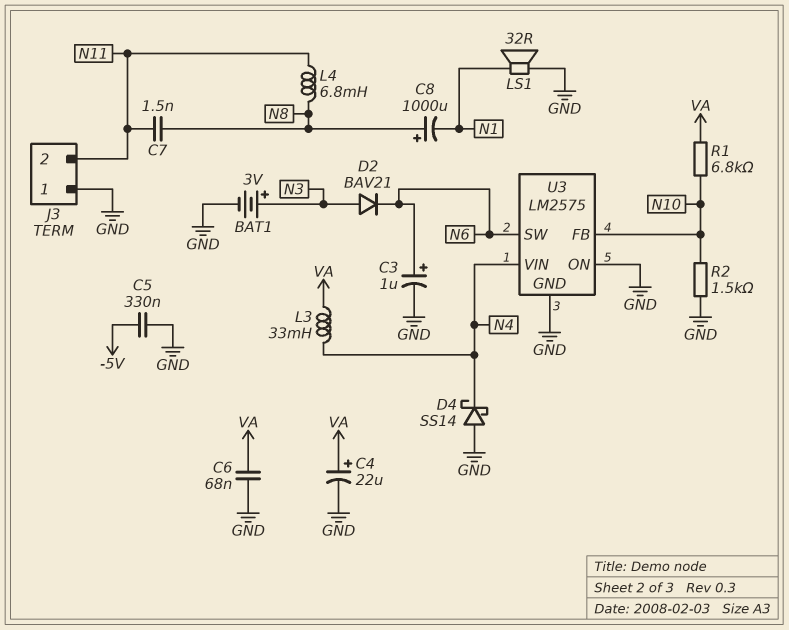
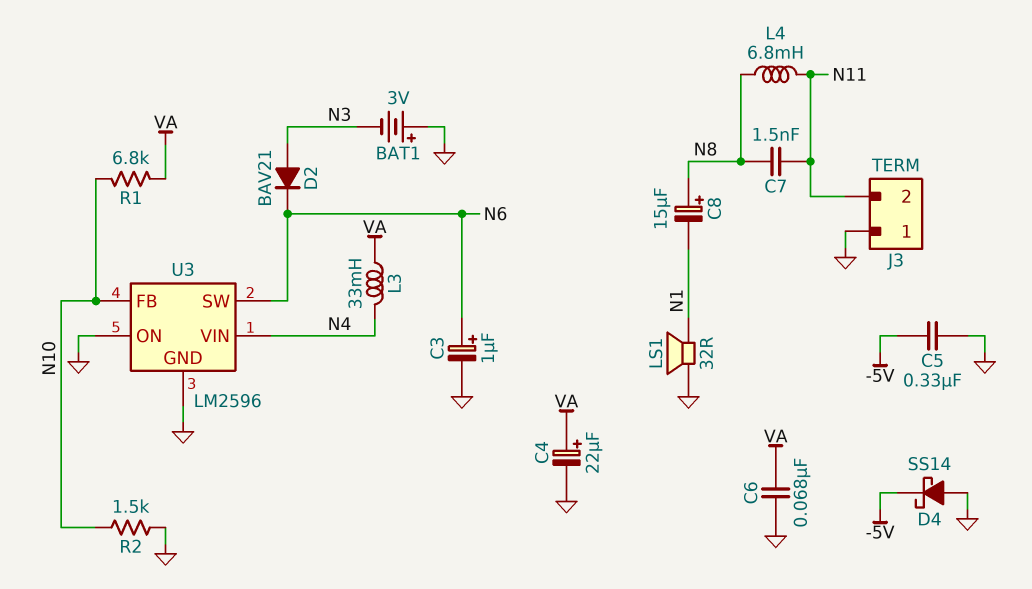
BAT1: 3V (plus N3, minus GND) -> 3V (plus GND, minus N3)
C8: 1000uF (plus N8, minus N1) -> 15uF (plus N8, minus N1)
D4: schottky SS14 (A GND, K N4) -> schottky SS14 (A GND, K -5V)
U3: LM2575 -> LM2596

